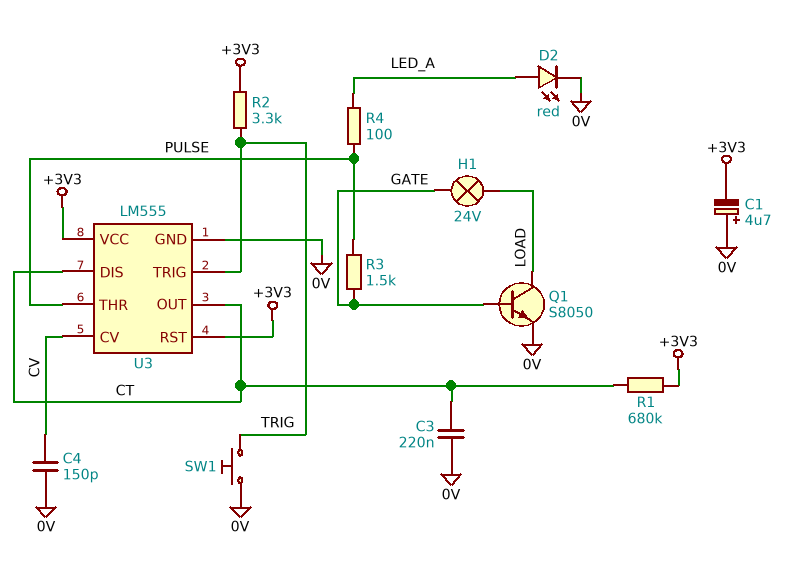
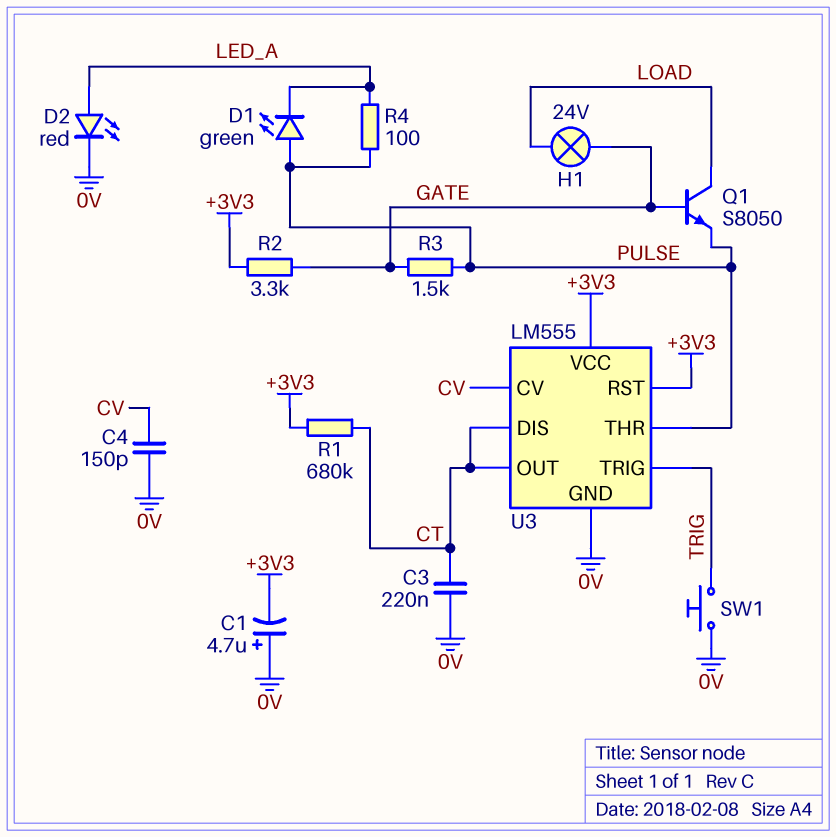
D1: none -> LED green (A PULSE, K LED_A)
Q1: NPN S8050 (B GATE, C LOAD, E 0V) -> NPN S8050 (B GATE, C LOAD, E PULSE)
R2: 3.3k (+3V3, TRIG) -> 3.3k (+3V3, GATE)

